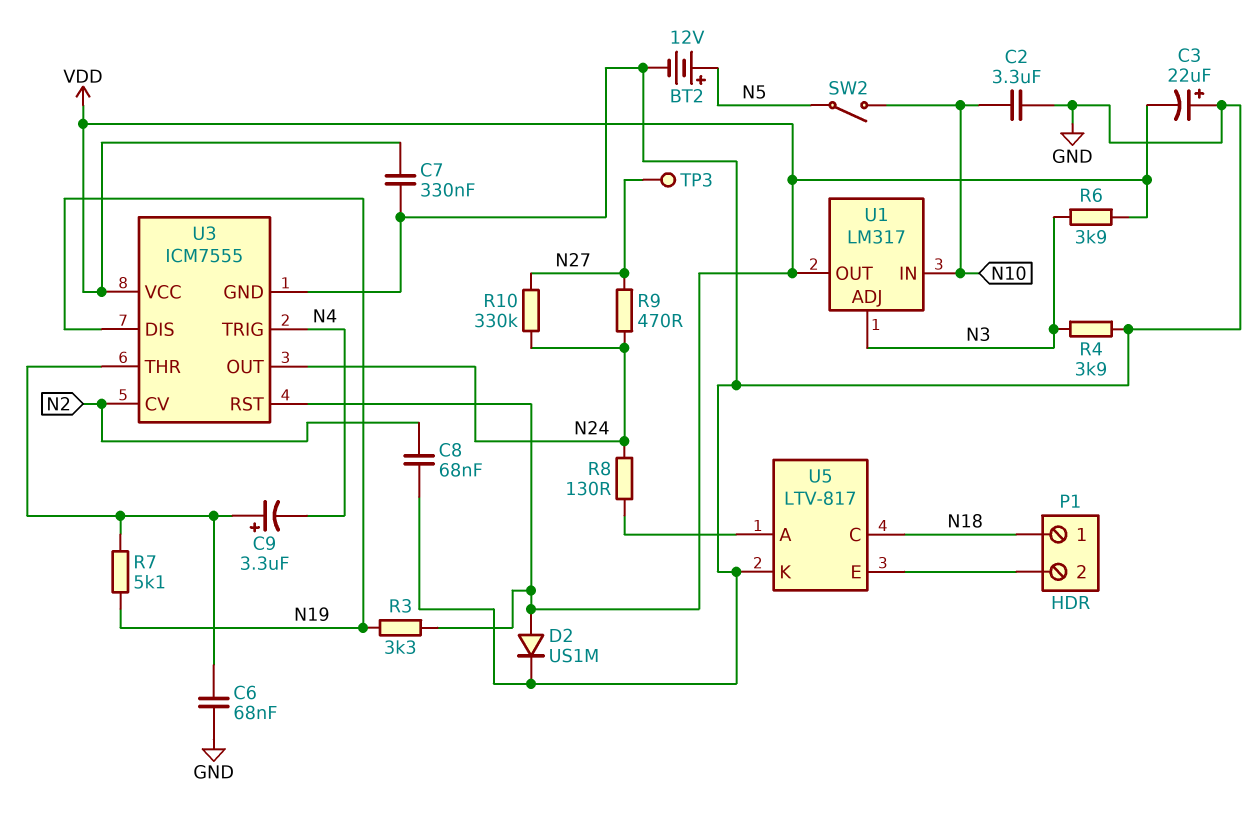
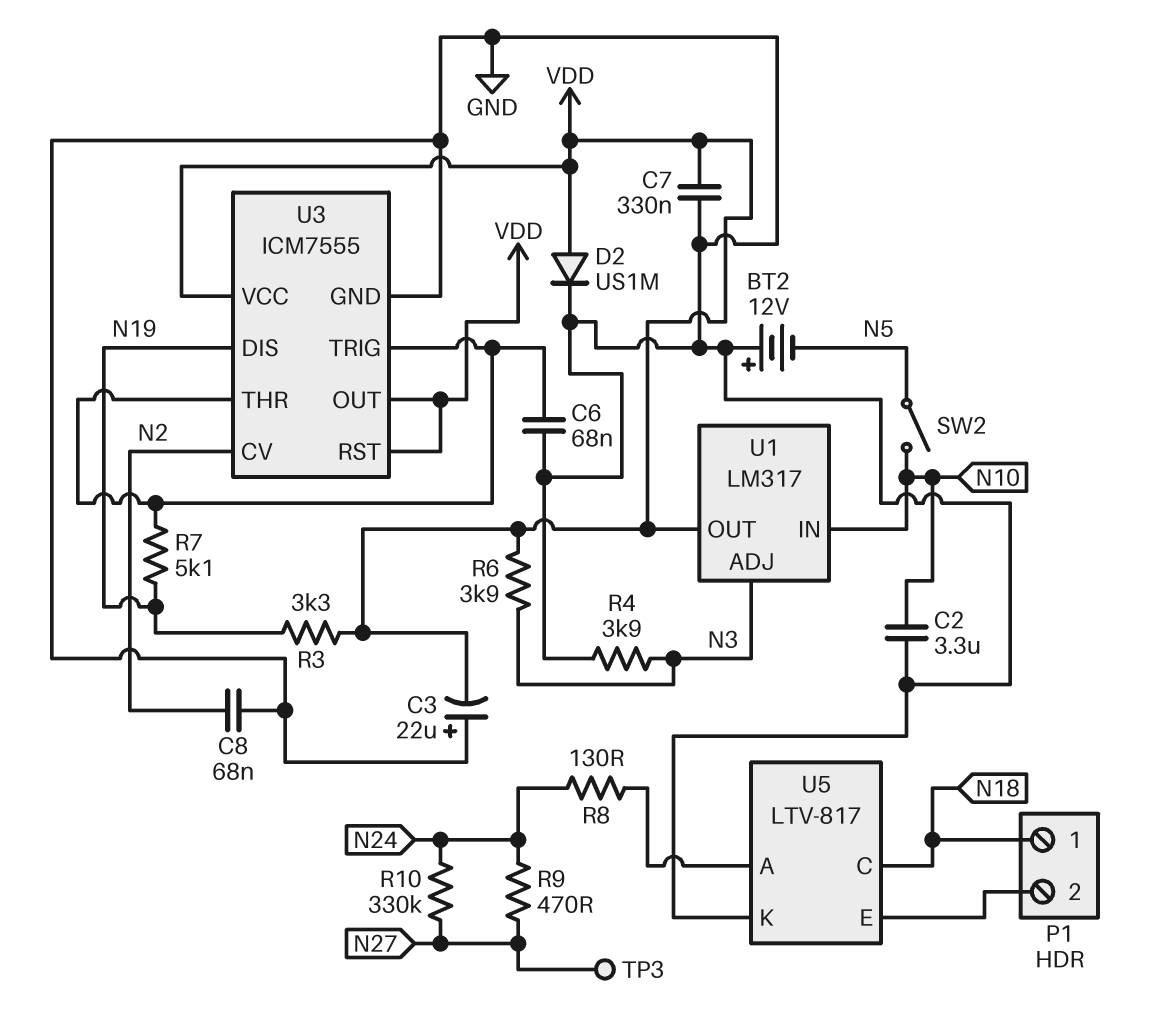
BT2: 12V (plus N5, minus GND) -> 12V (plus GND, minus N5)
C9: 3.3uF (plus U3/THR, minus N4) -> none
U3 pin OUT: N24 -> VDD
U3 pin TRIG: N4 -> U3/THR

